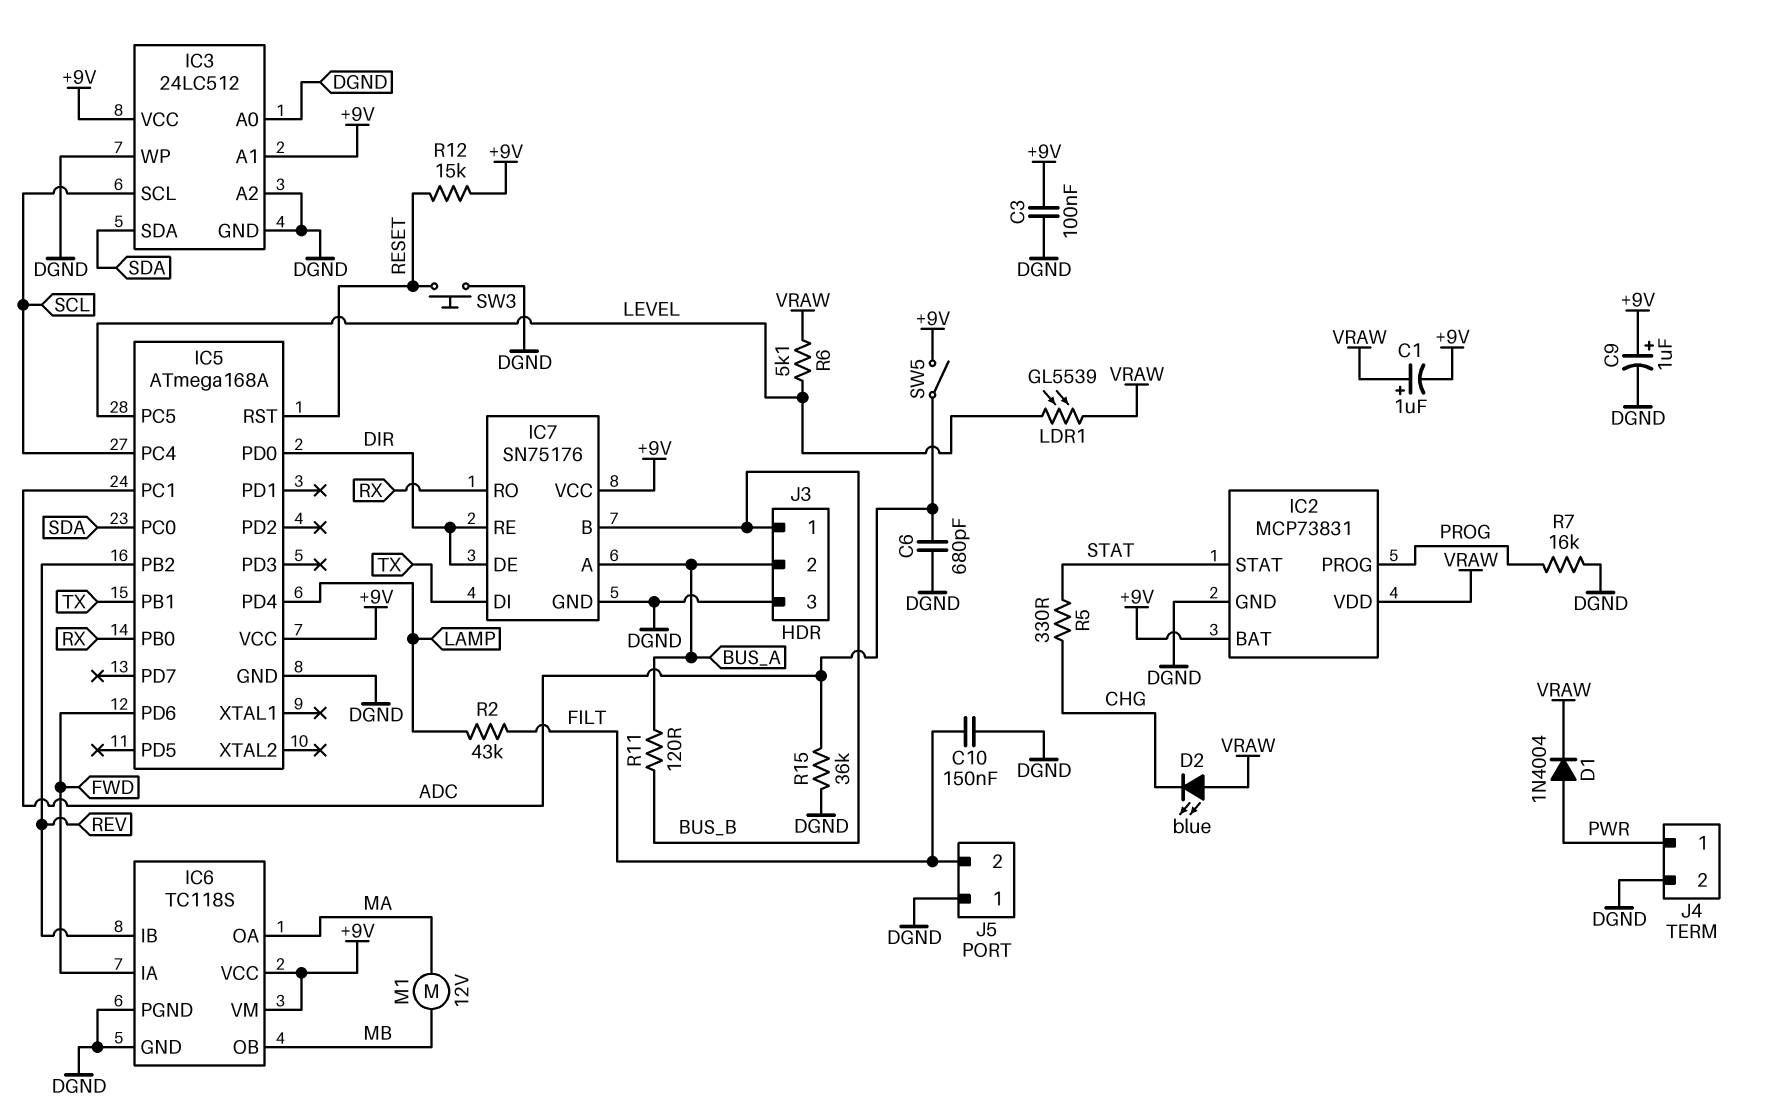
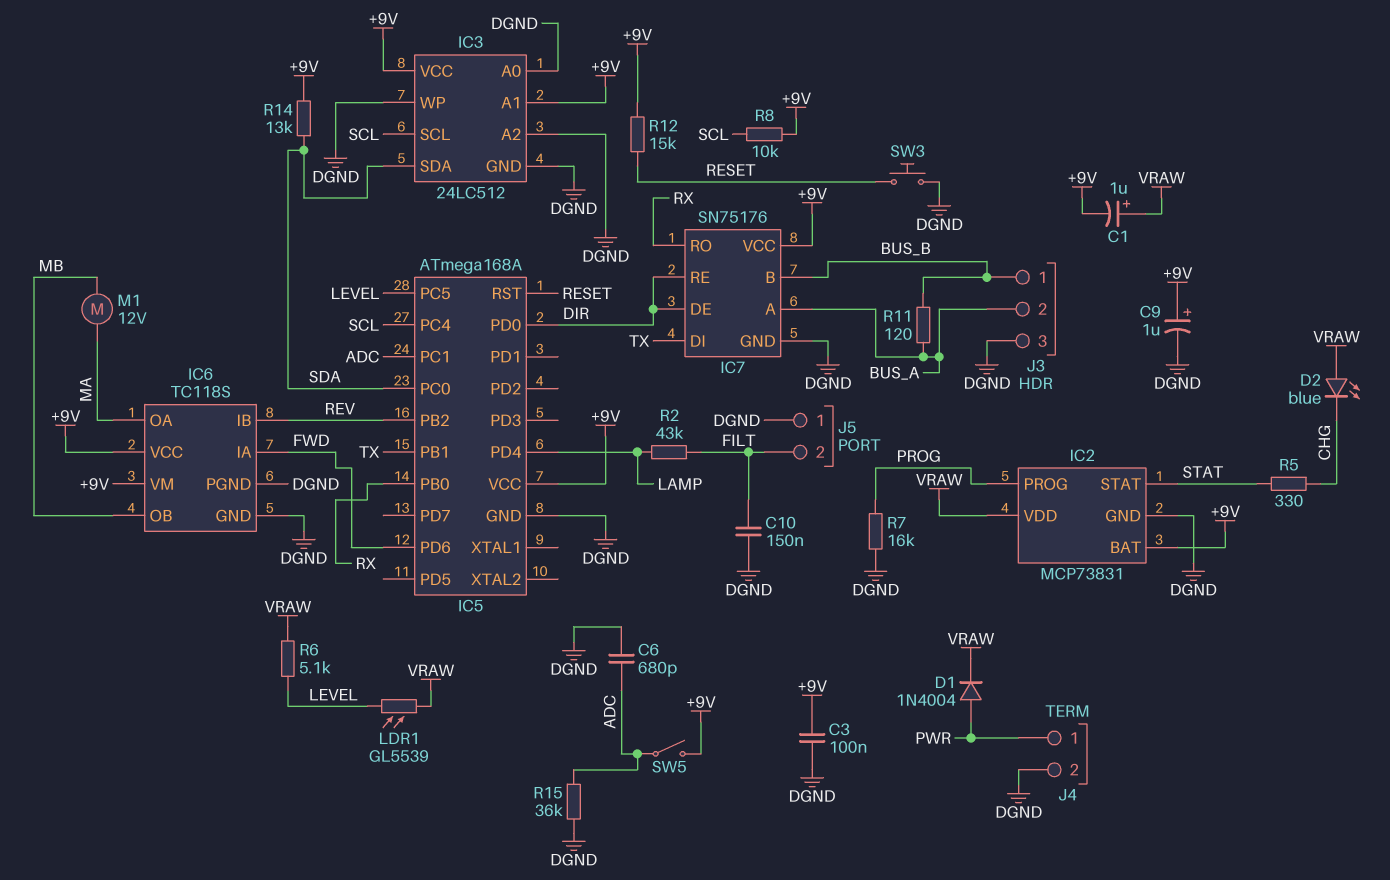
R8: none -> 10k (+9V, SCL)
R14: none -> 13k (+9V, SDA)

